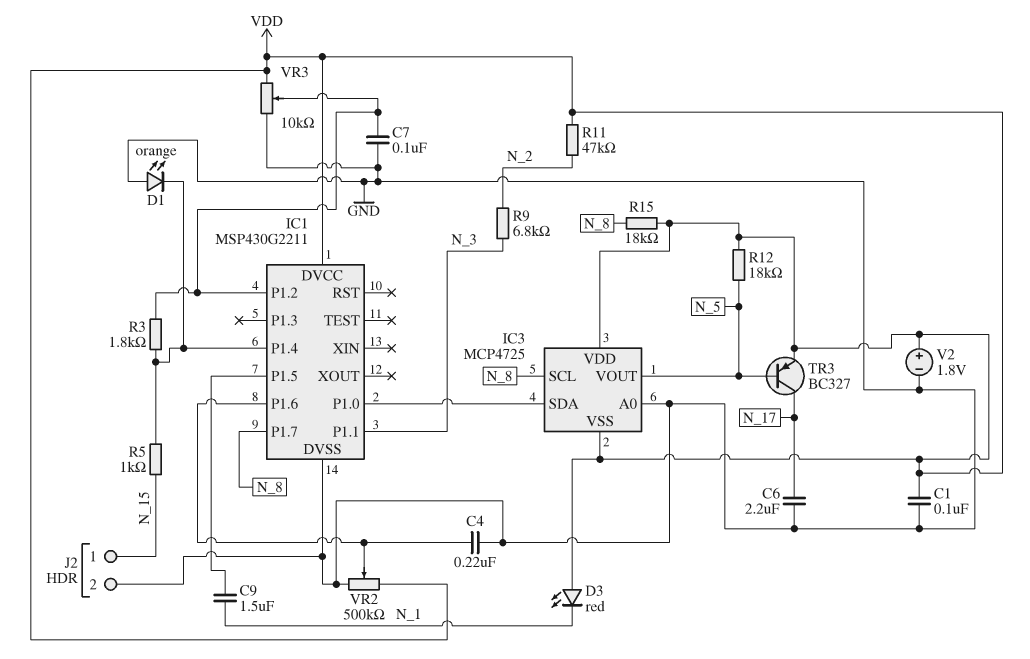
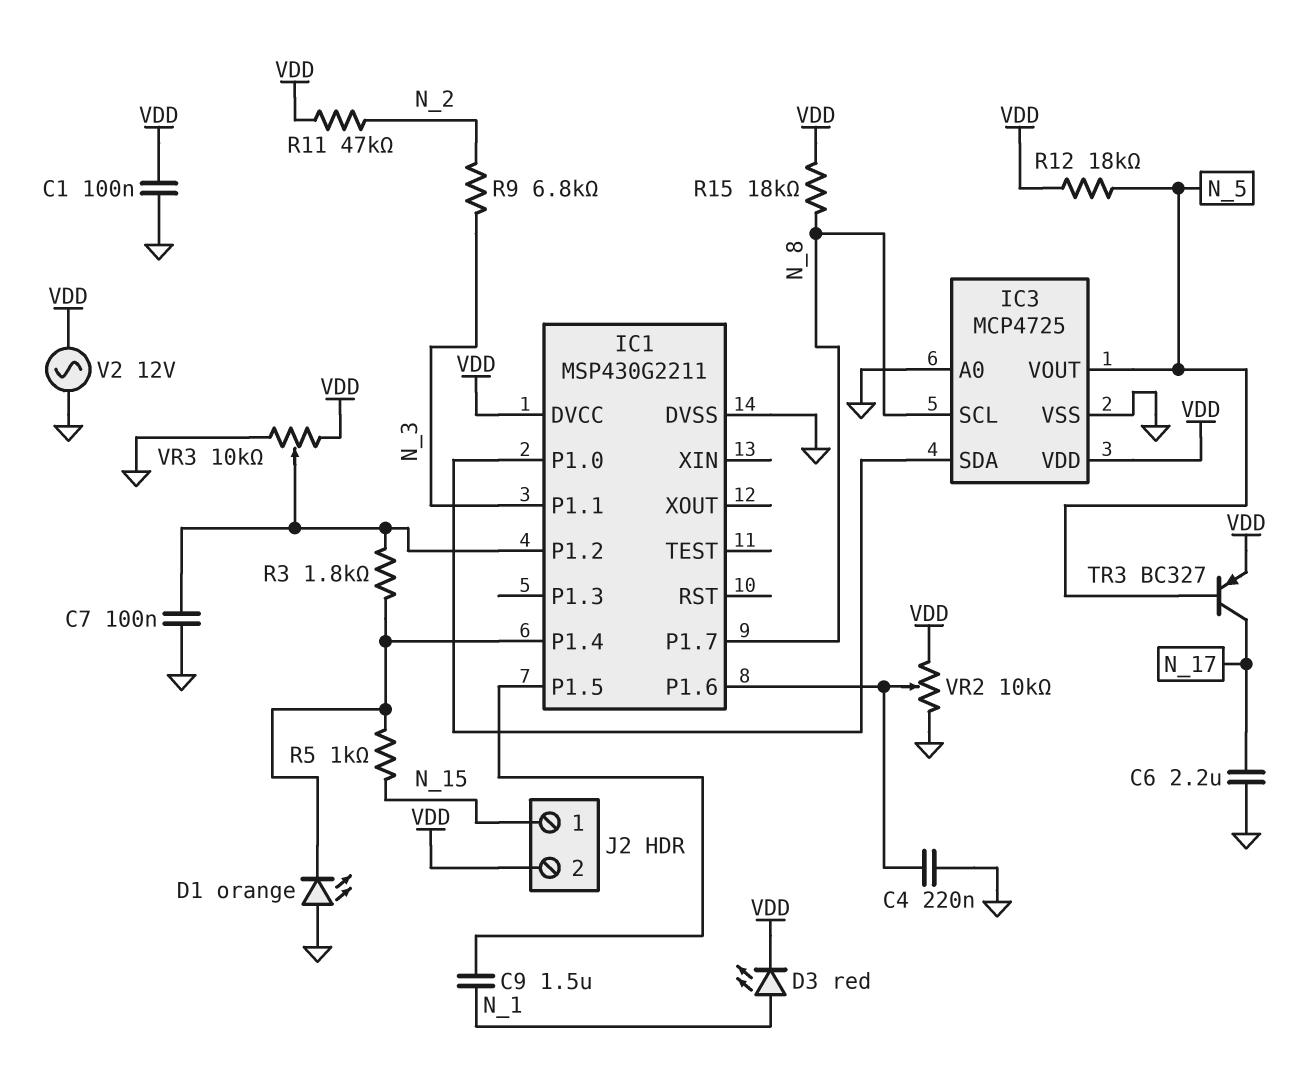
D3: LED red (A VDD, K N_1) -> LED red (A N_1, K VDD)
IC3 pin VSS: VDD -> GND
J2 pin 2: GND -> VDD
V2: 1.8V (plus VDD, minus GND) -> AC 12V (GND, VDD)
VR2: 500k (GND, VDD, wiper IC1/P1.6) -> 10k (GND, VDD, wiper IC1/P1.6)

